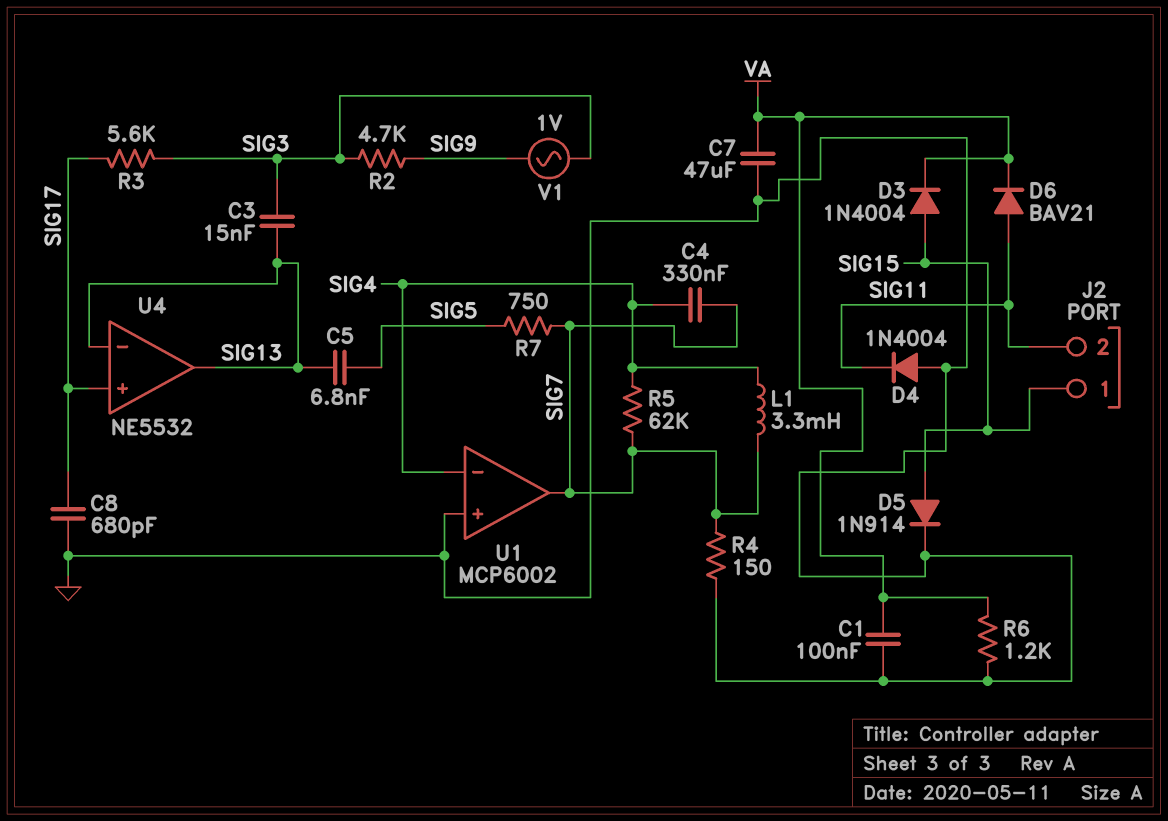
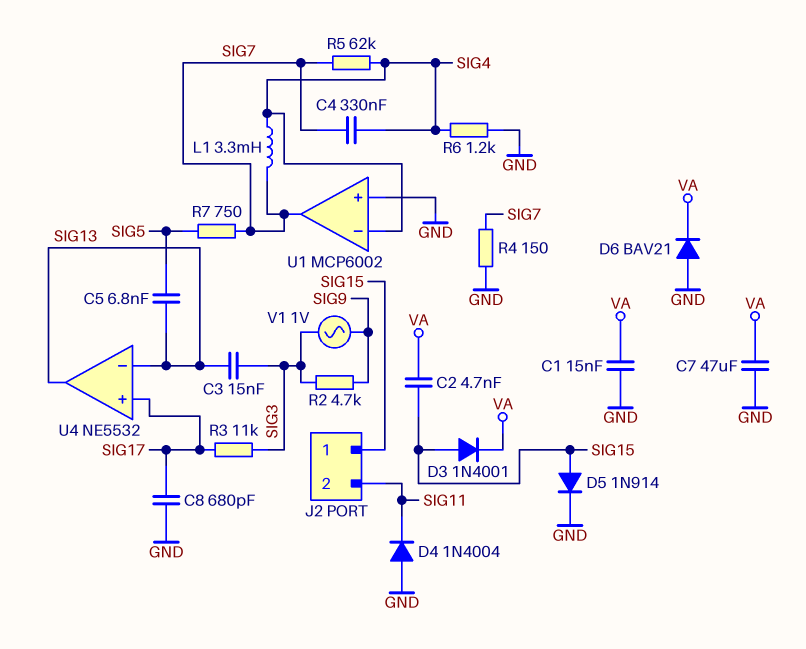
C1: 100nF (GND, VA) -> 15nF (GND, VA)
C2: none -> 4.7nF (SIG15, VA)
D3: diode 1N4004 (A SIG15, K VA) -> diode 1N4001 (A SIG15, K VA)
D6: diode BAV21 (A SIG11, K VA) -> diode BAV21 (A GND, K VA)
R3: 5.6k (SIG3, SIG17) -> 11k (SIG3, SIG17)
R6: 1.2k (GND, VA) -> 1.2k (GND, SIG4)

